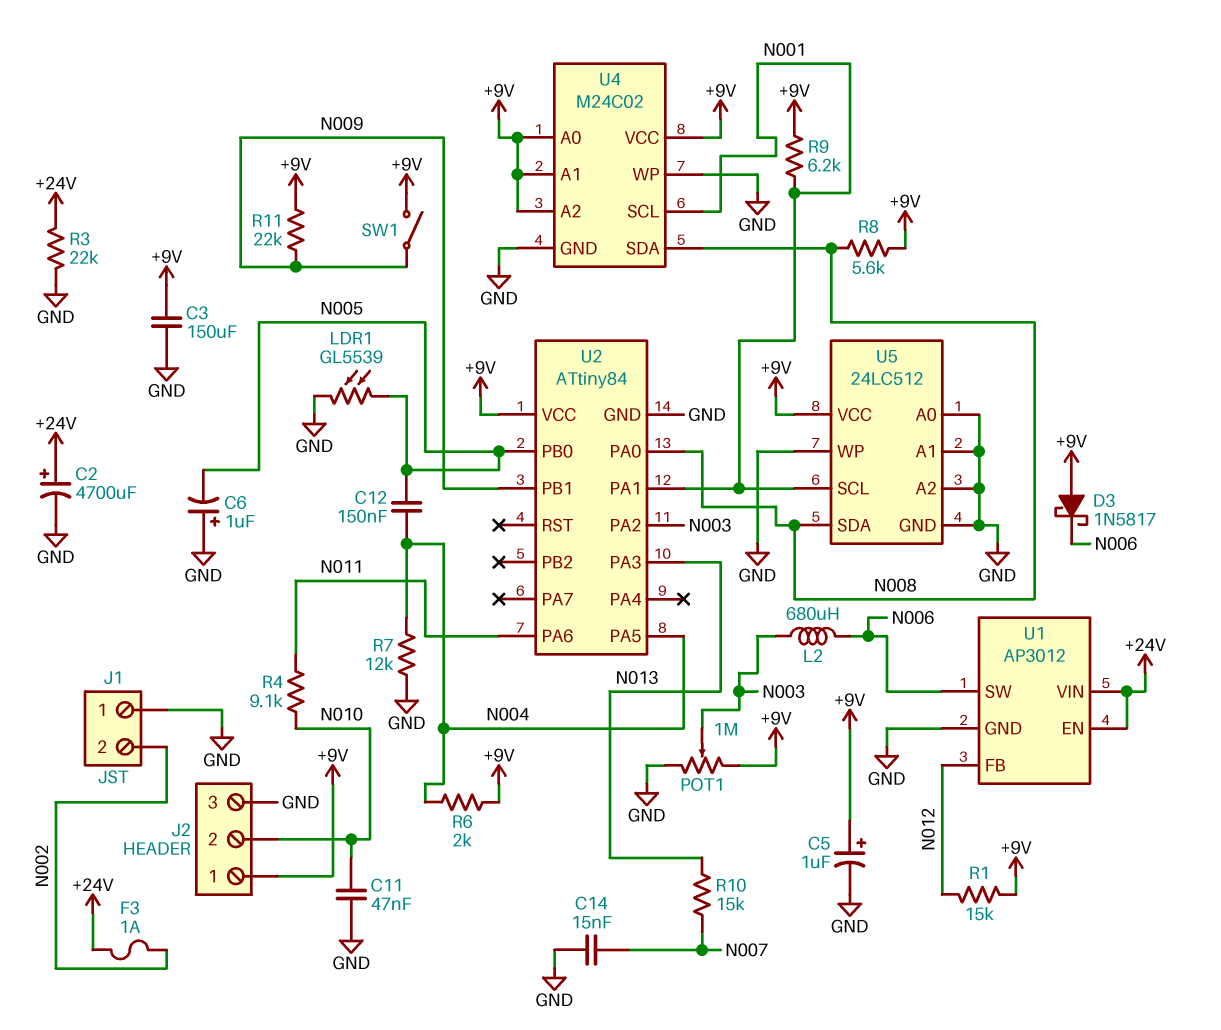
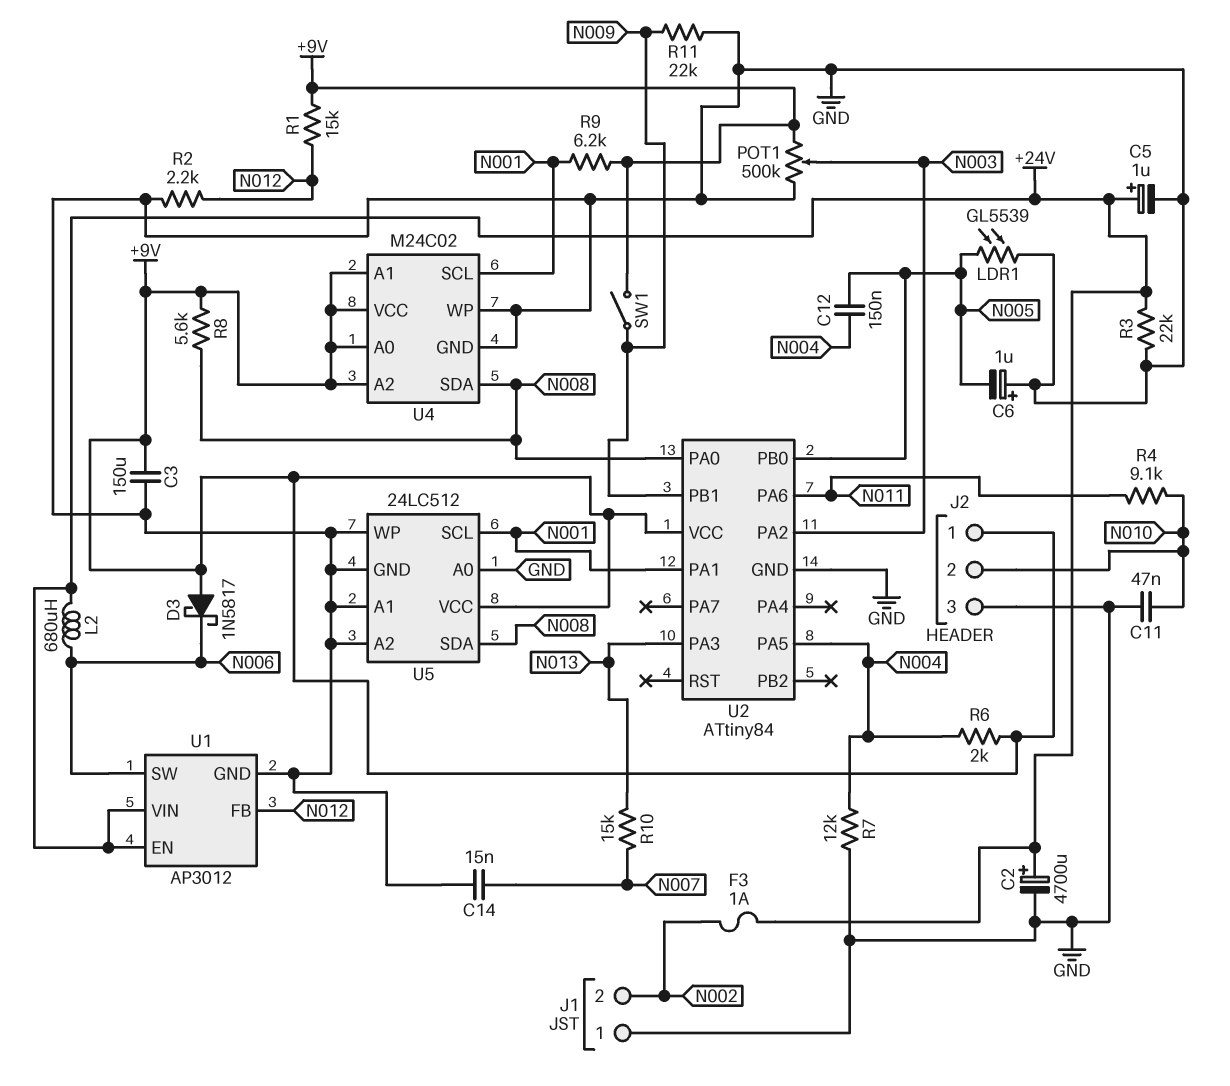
C5: 1uF (plus +9V, minus GND) -> 1uF (plus +24V, minus GND)
L2: 680uH (N003, N006) -> 680uH (+24V, N006)
POT1: 1M (+9V, GND, wiper N003) -> 500k (+9V, GND, wiper N003)
R2: none -> 2.2k (GND, N012)
R11: 22k (+9V, N009) -> 22k (GND, N009)

